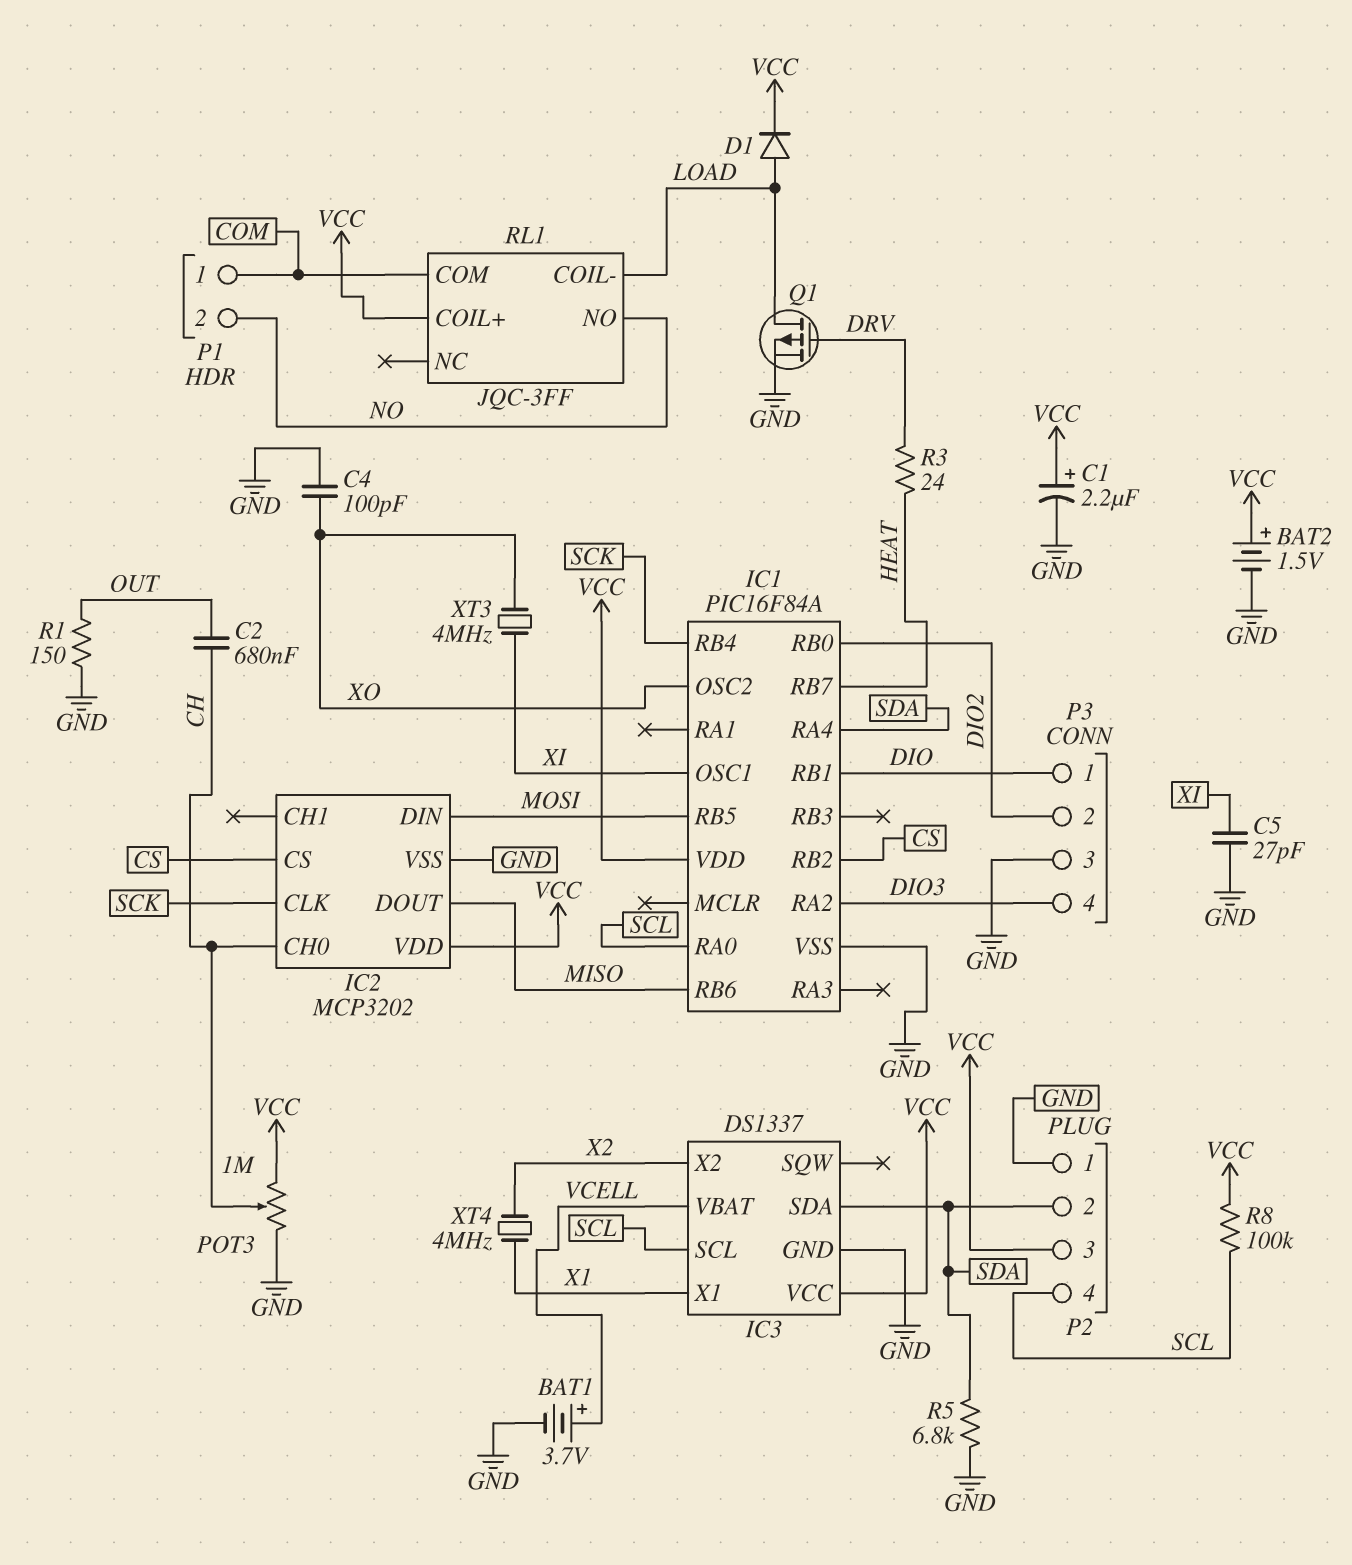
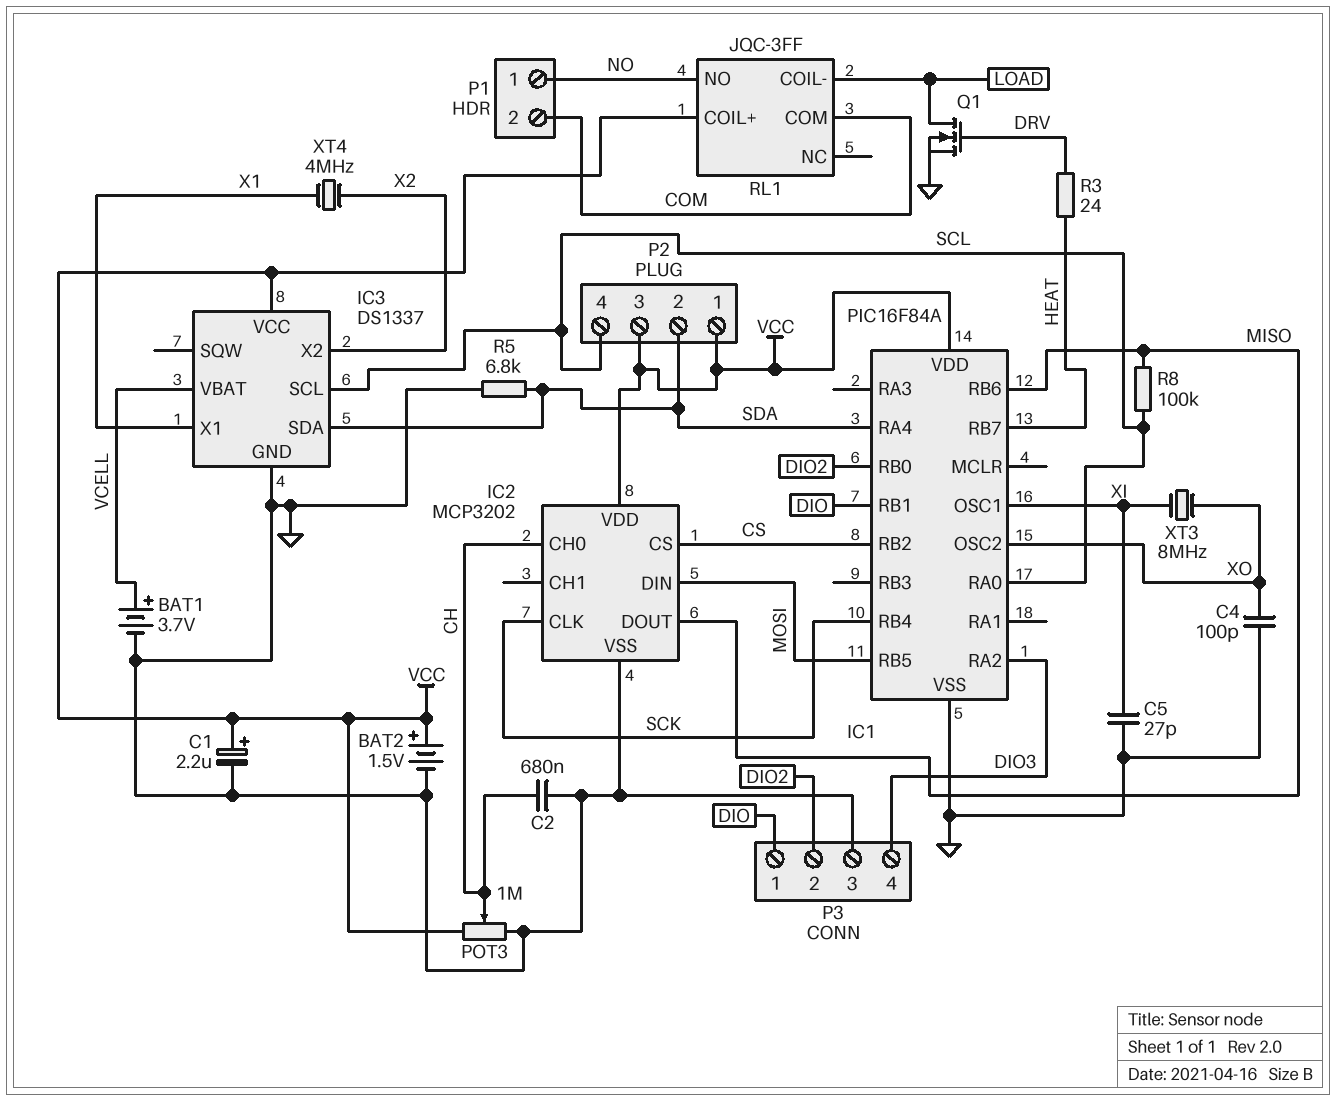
C2: 680nF (CH, OUT) -> 680nF (CH, GND)
D1: diode (A LOAD, K VCC) -> none
P1 pin 1: COM -> NO
P1 pin 2: NO -> COM
P2 pin 1: GND -> VCC
Q1: PMOS (G DRV, D LOAD, S GND) -> NMOS (G DRV, D LOAD, S GND)
R1: 150 (GND, OUT) -> none
R8: 100k (SCL, VCC) -> 100k (MISO, SCL)
XT3: 4MHz (XI, XO) -> 8MHz (XI, XO)

